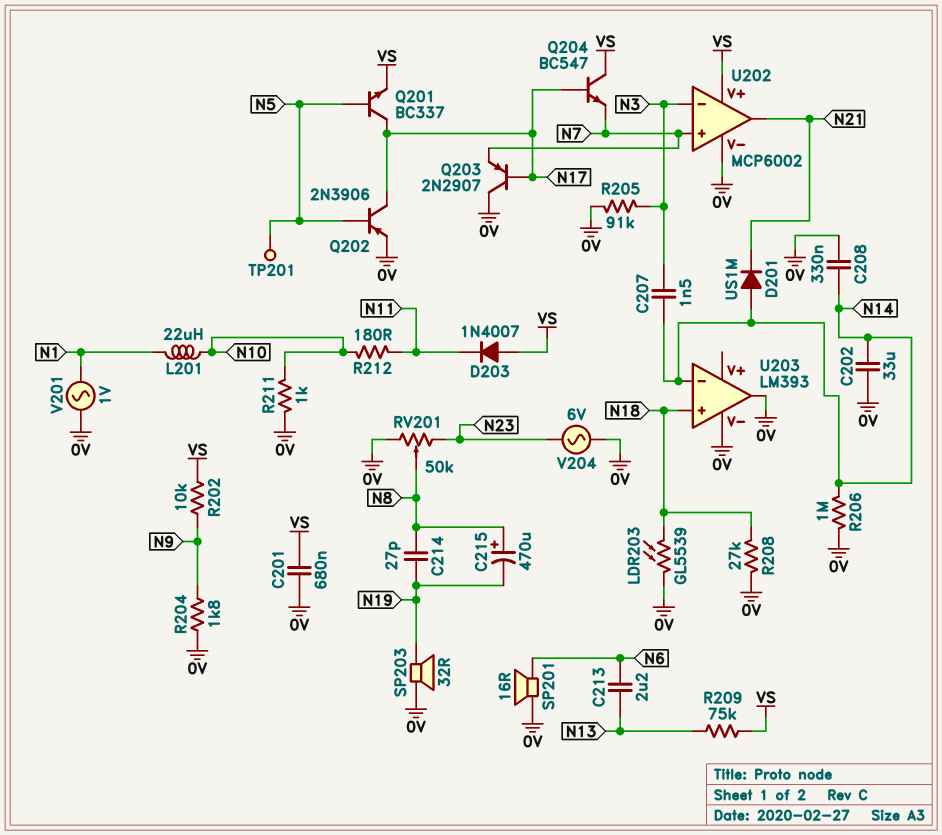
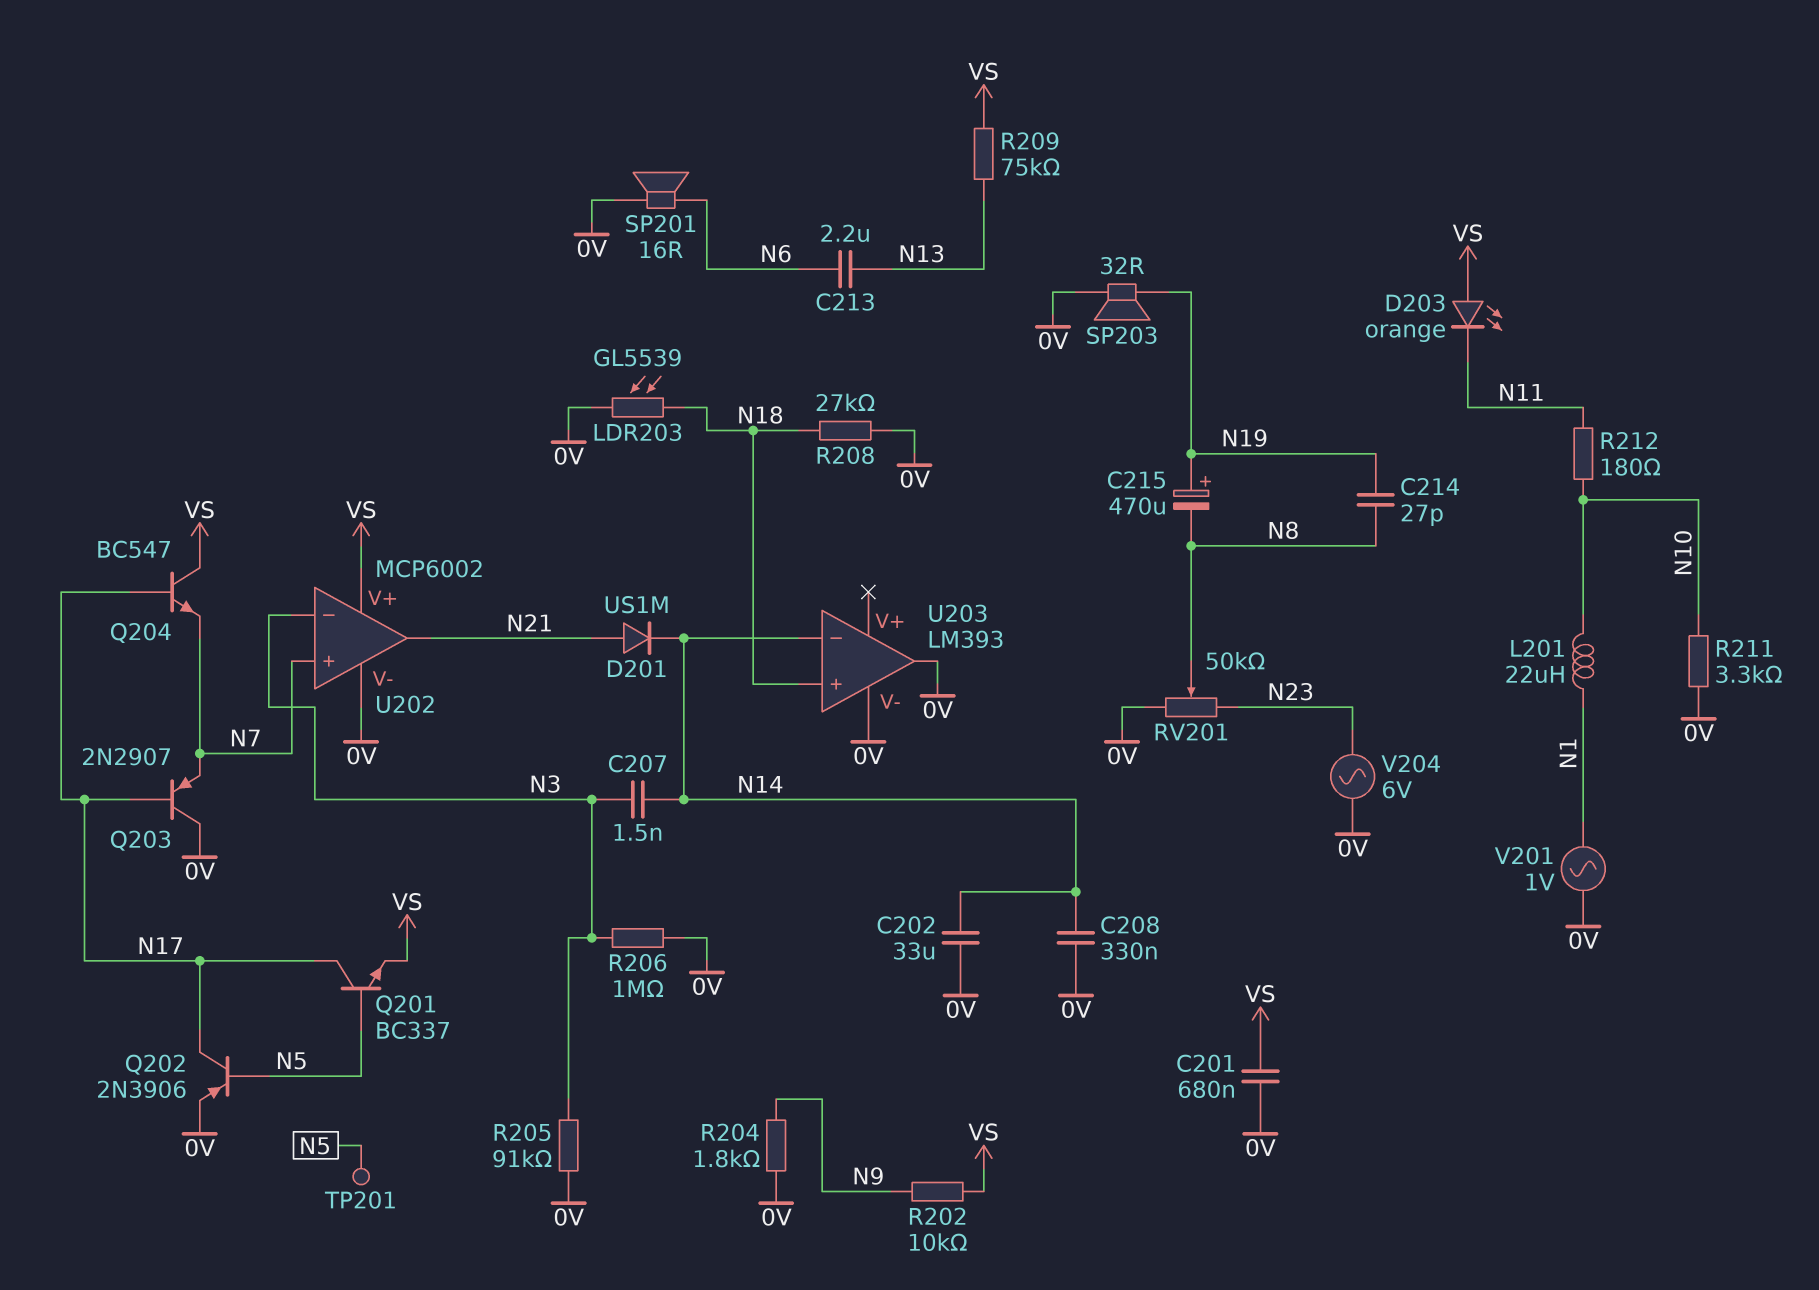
C215: 470uF (plus N8, minus N19) -> 470uF (plus N19, minus N8)
D201: diode US1M (A N14, K N21) -> diode US1M (A N21, K N14)
D203: diode 1N4007 (A VS, K N11) -> LED orange (A VS, K N11)
R206: 1M (0V, N14) -> 1M (0V, N3)
R211: 1k (0V, N10) -> 3.3k (0V, N10)

